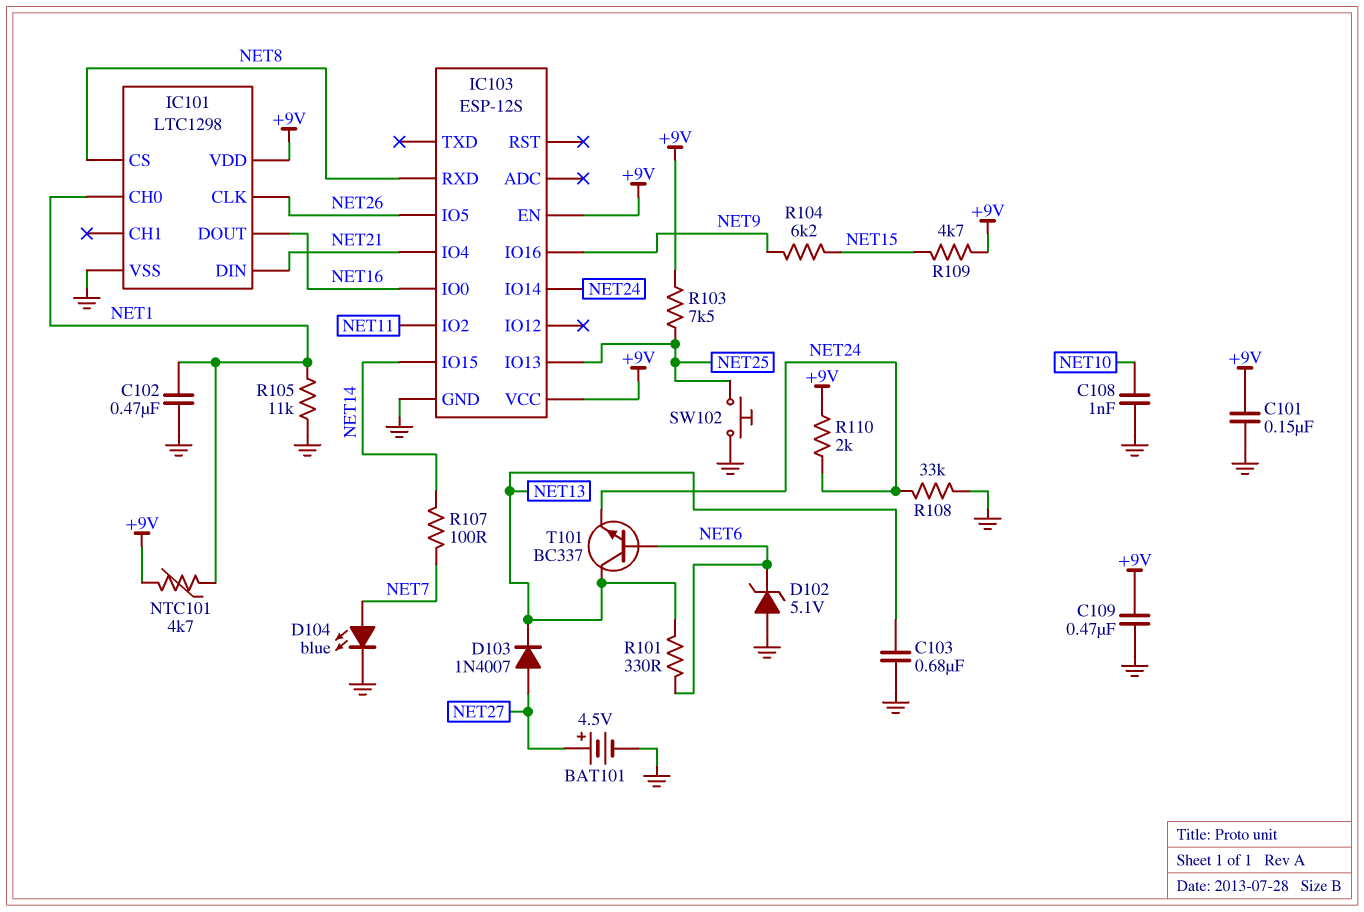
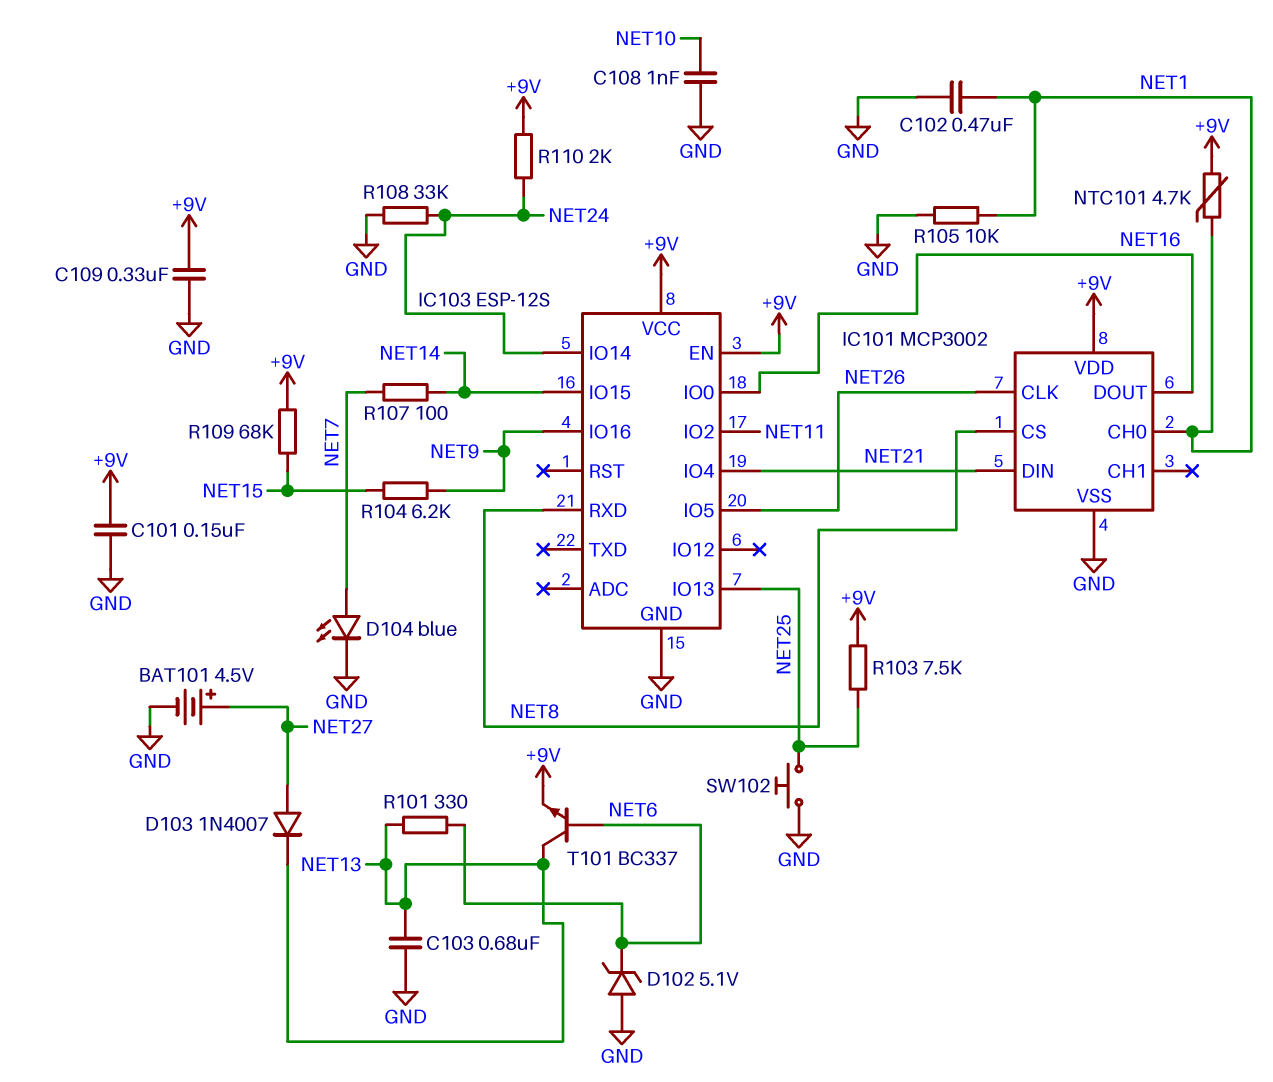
C109: 470nF (+9V, GND) -> 330nF (+9V, GND)
IC101: LTC1298 -> MCP3002
R105: 11k (GND, NET1) -> 10k (GND, NET1)
R109: 4.7k (+9V, NET15) -> 68k (+9V, NET15)
T101: NPN BC337 (B NET6, C NET13, E NET24) -> NPN BC337 (B NET6, C NET13, E +9V)

